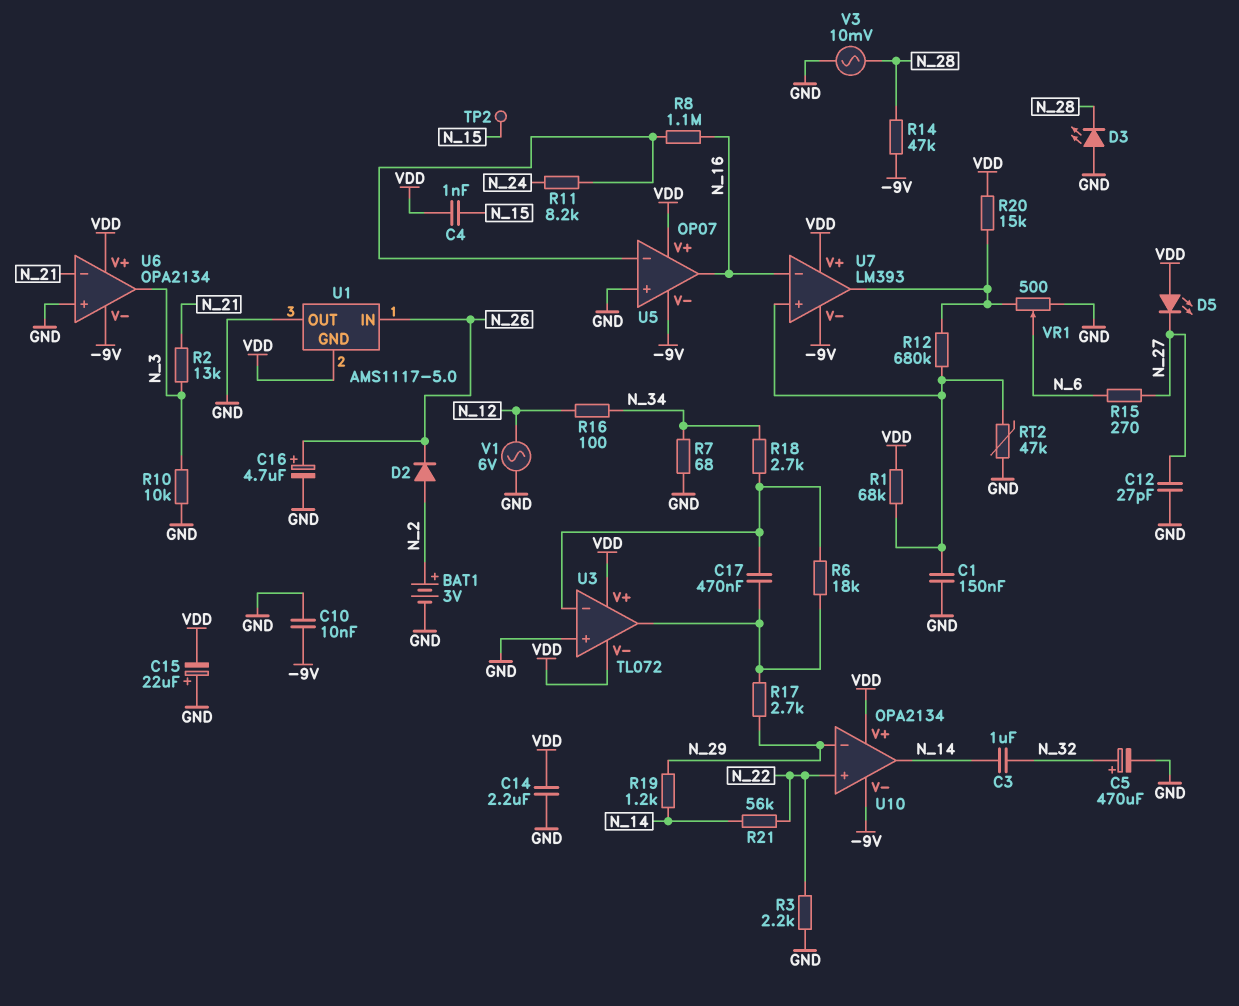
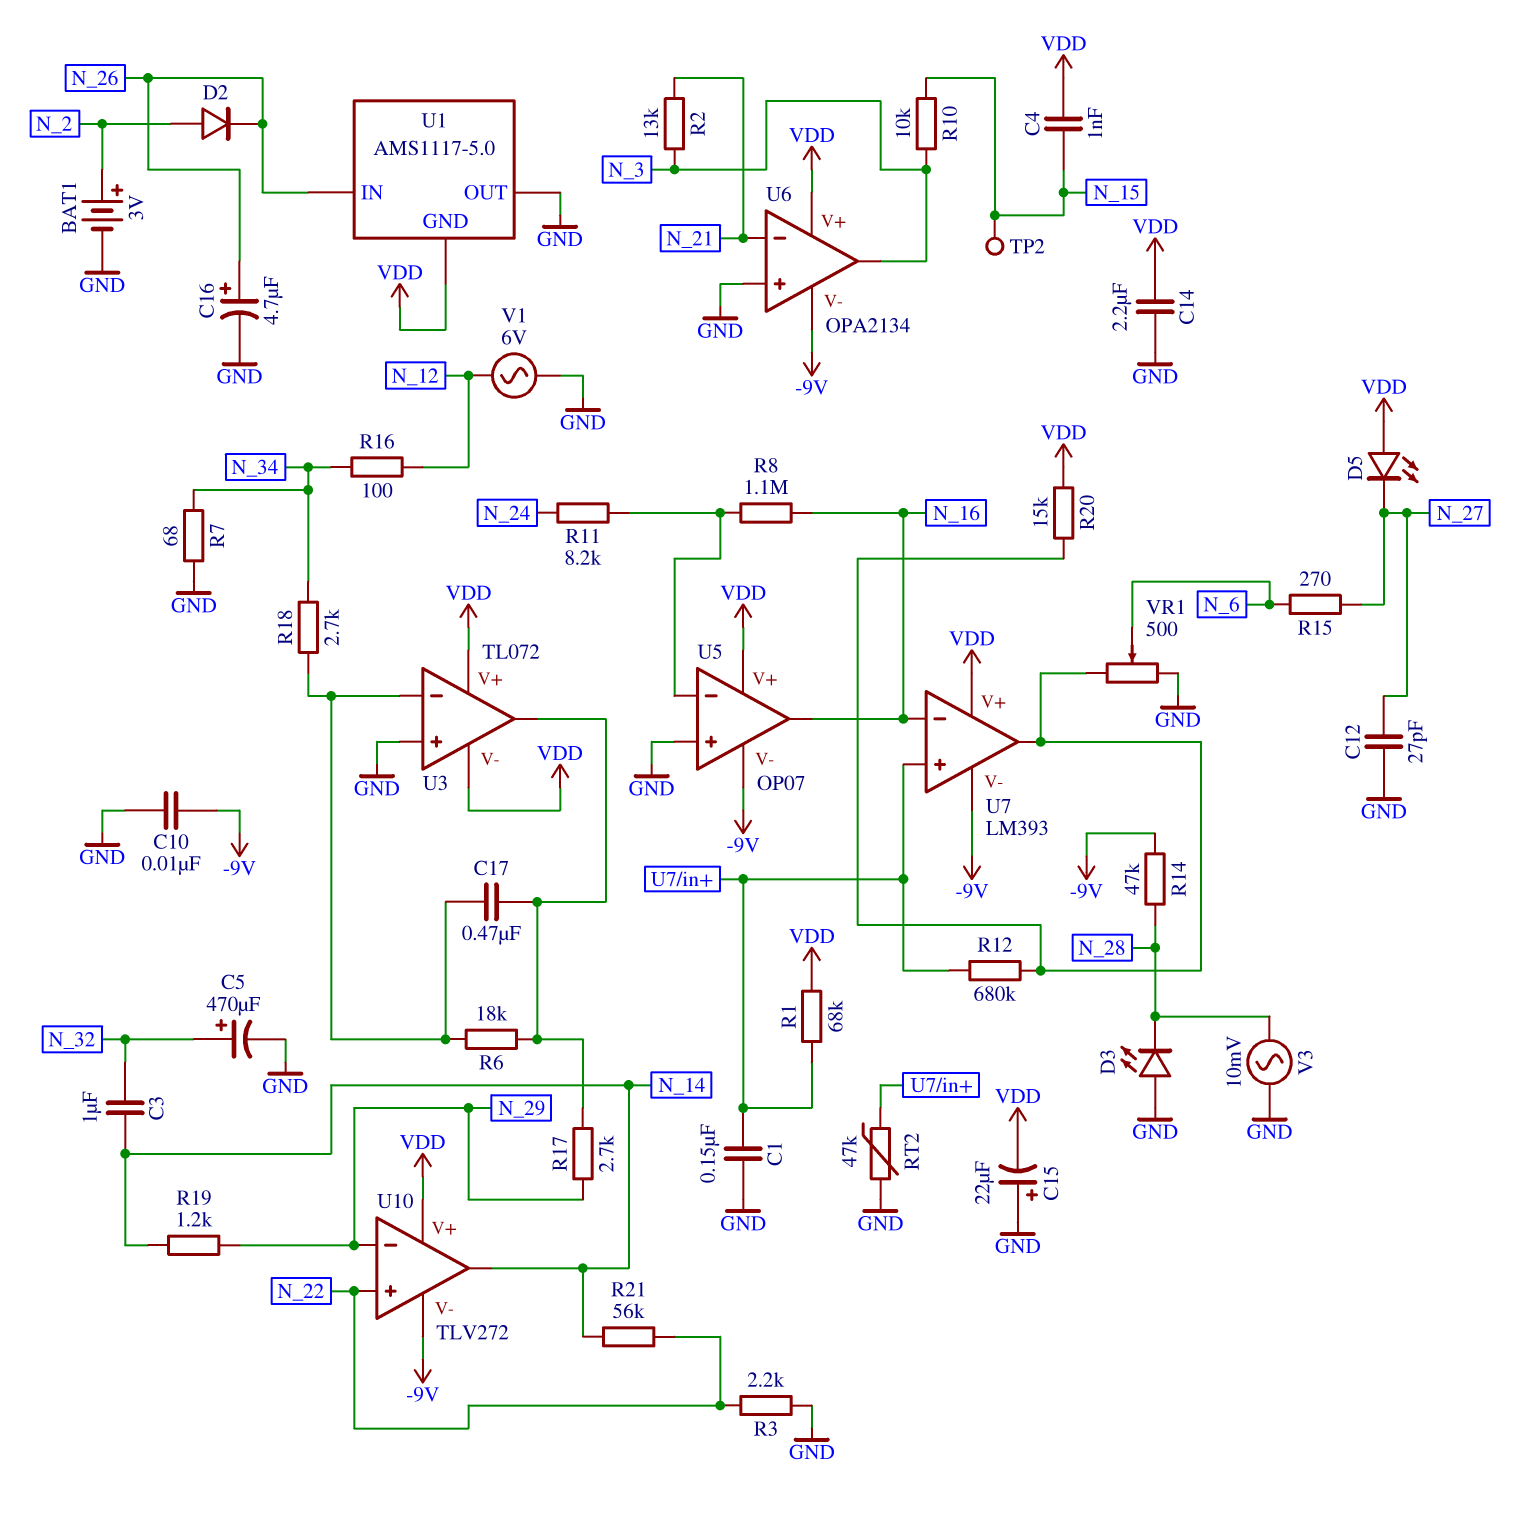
R10: 10k (GND, N_3) -> 10k (N_3, N_15)
U10: OPA2134 -> TLV272

